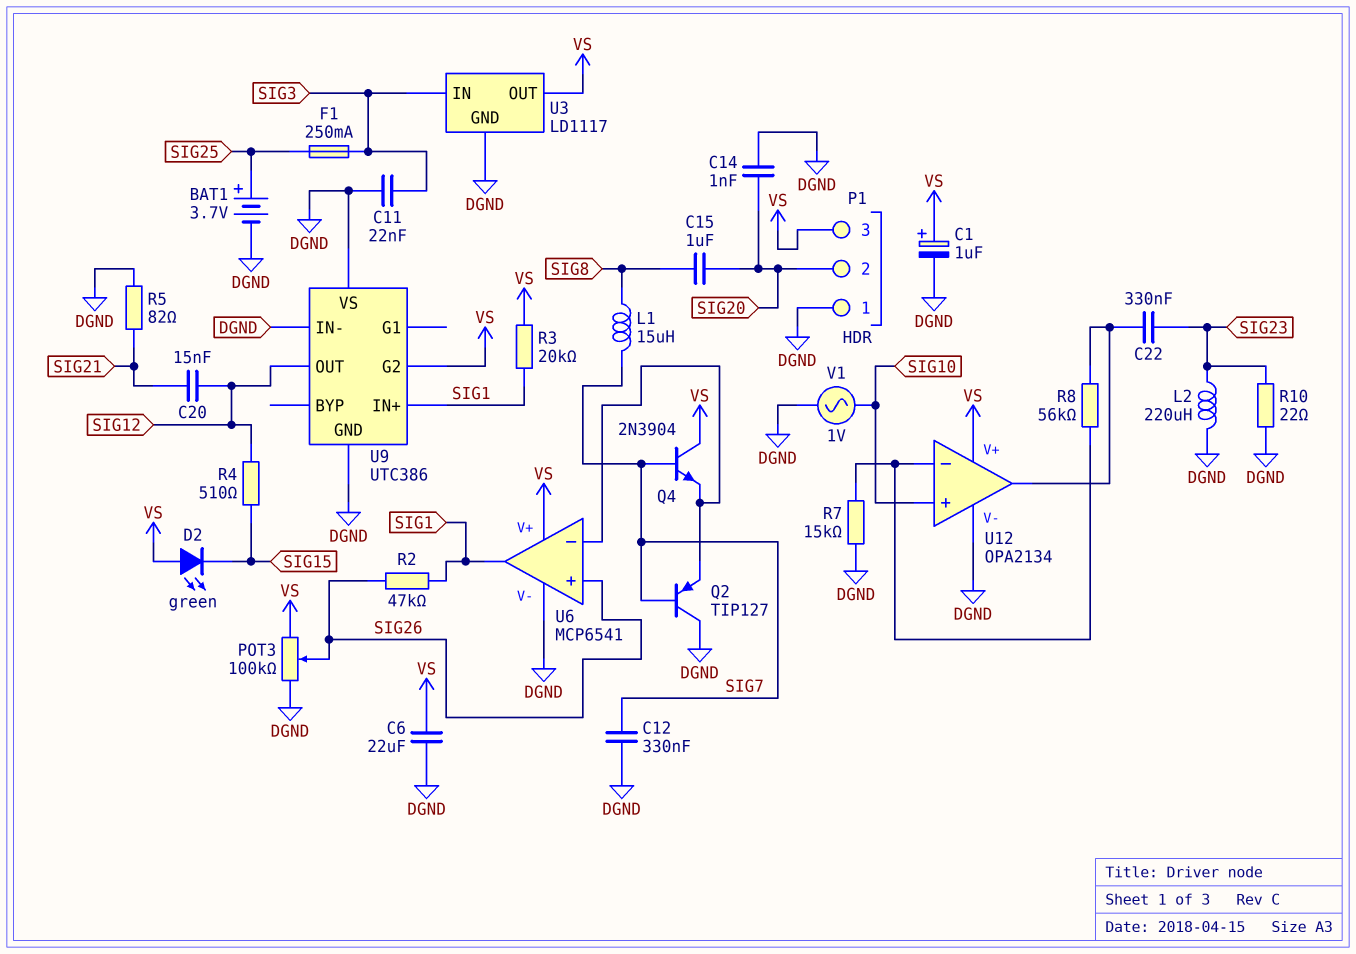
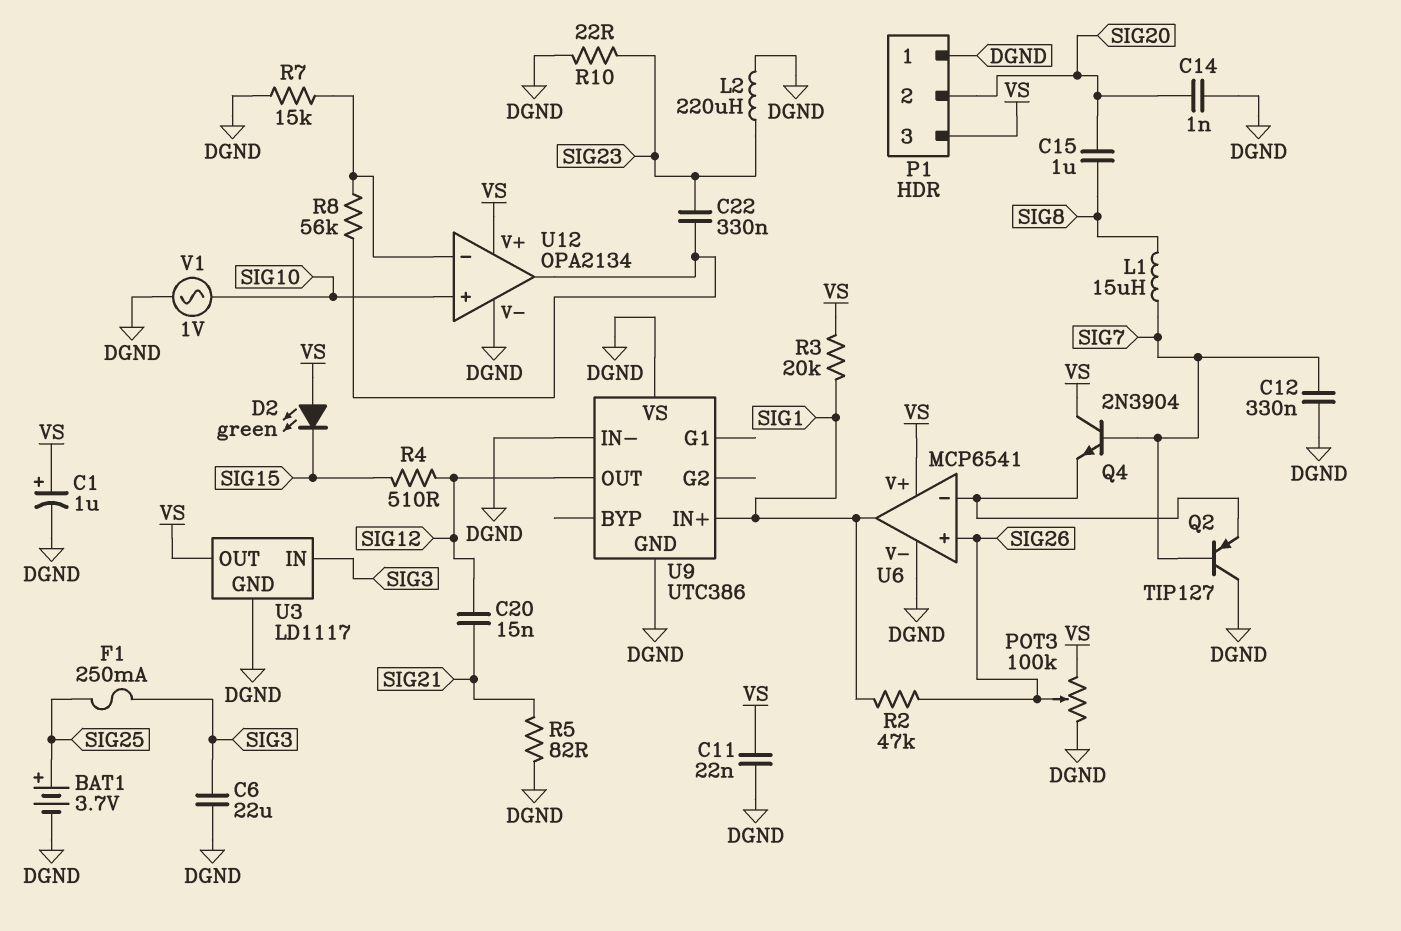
C6: 22uF (DGND, VS) -> 22uF (DGND, SIG3)
C11: 22nF (DGND, SIG3) -> 22nF (DGND, VS)
U9 pin G2: VS -> none

